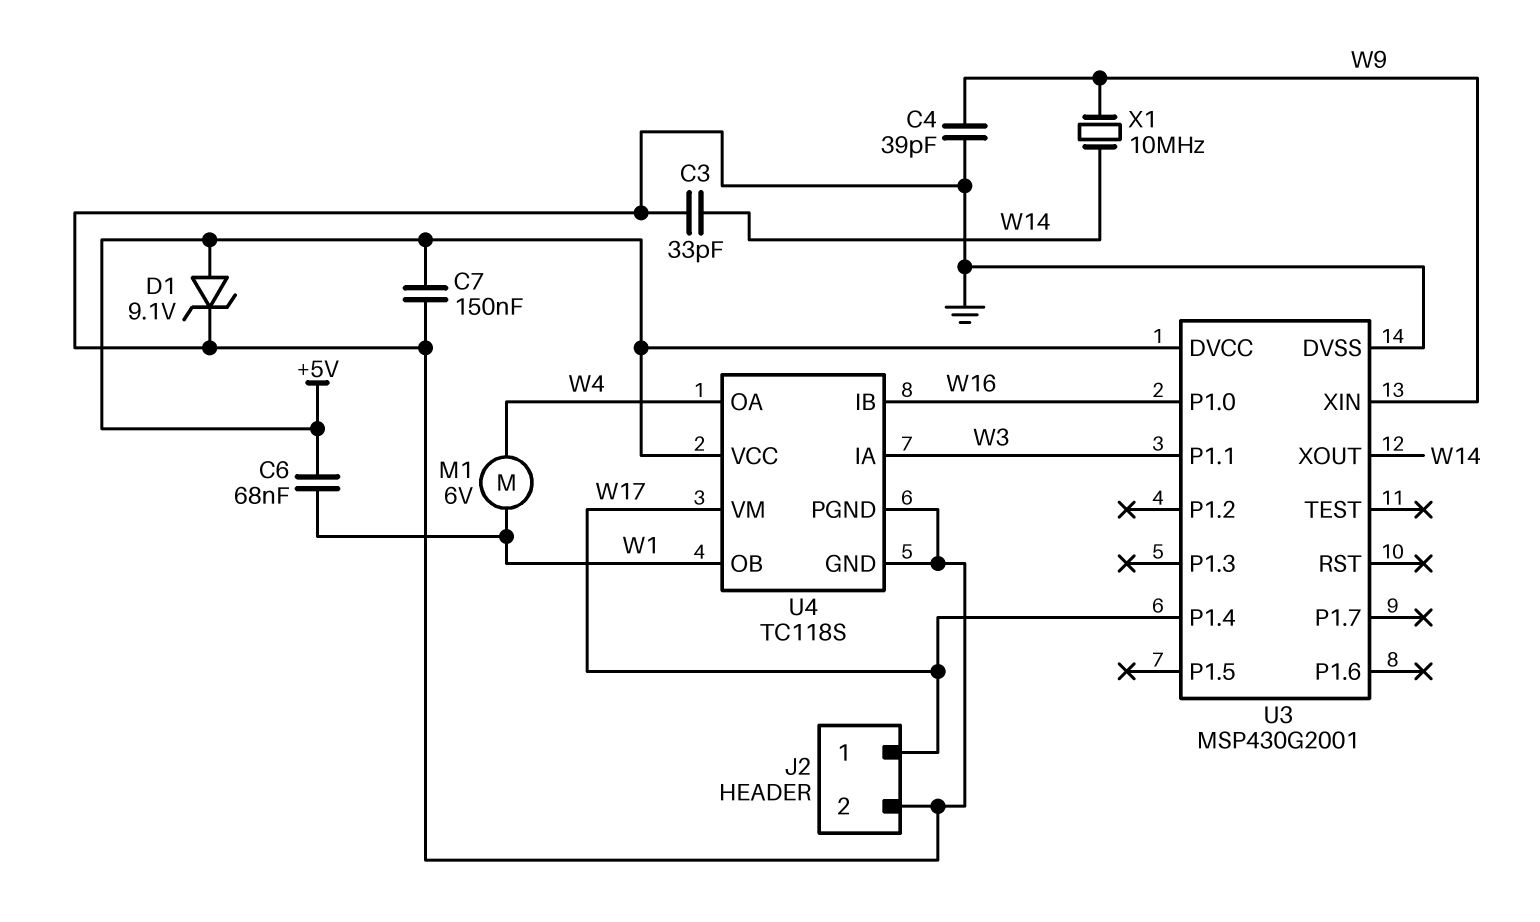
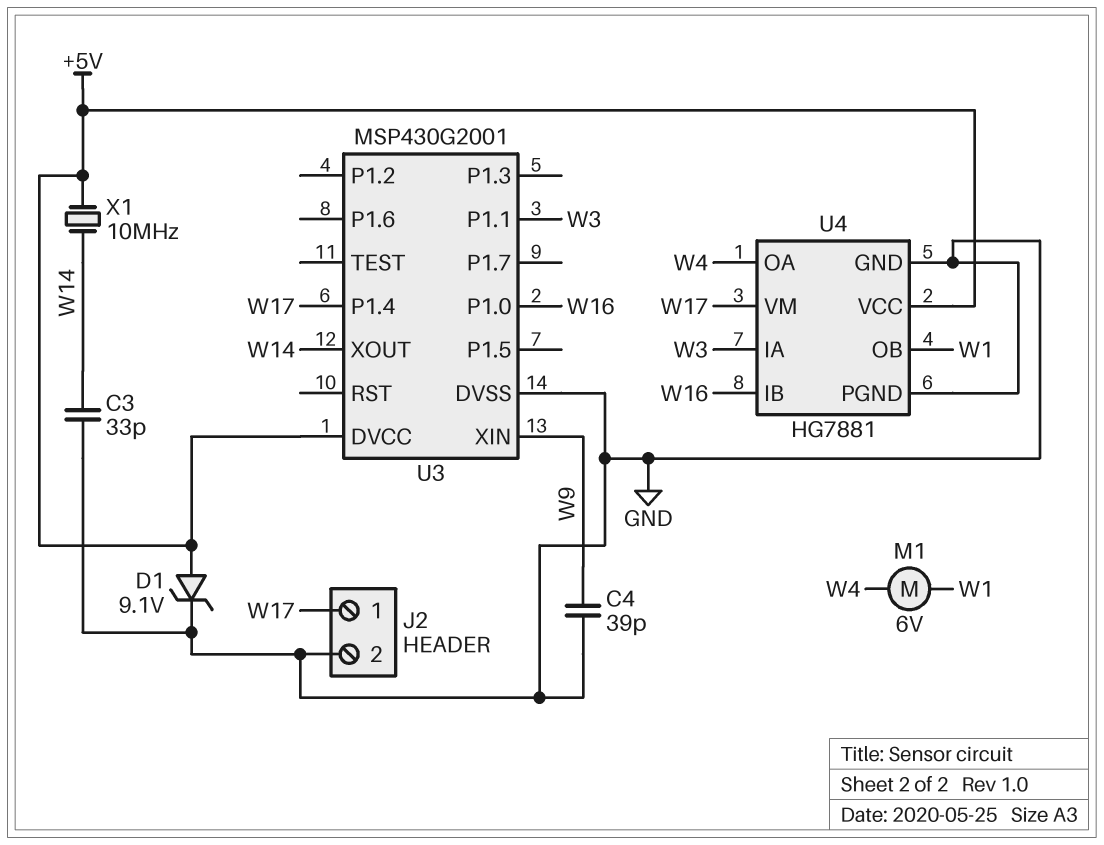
C6: 68nF (+5V, W1) -> none
C7: 150nF (+5V, GND) -> none
U4: TC118S -> HG7881
X1: 10MHz (W9, W14) -> 10MHz (+5V, W14)

